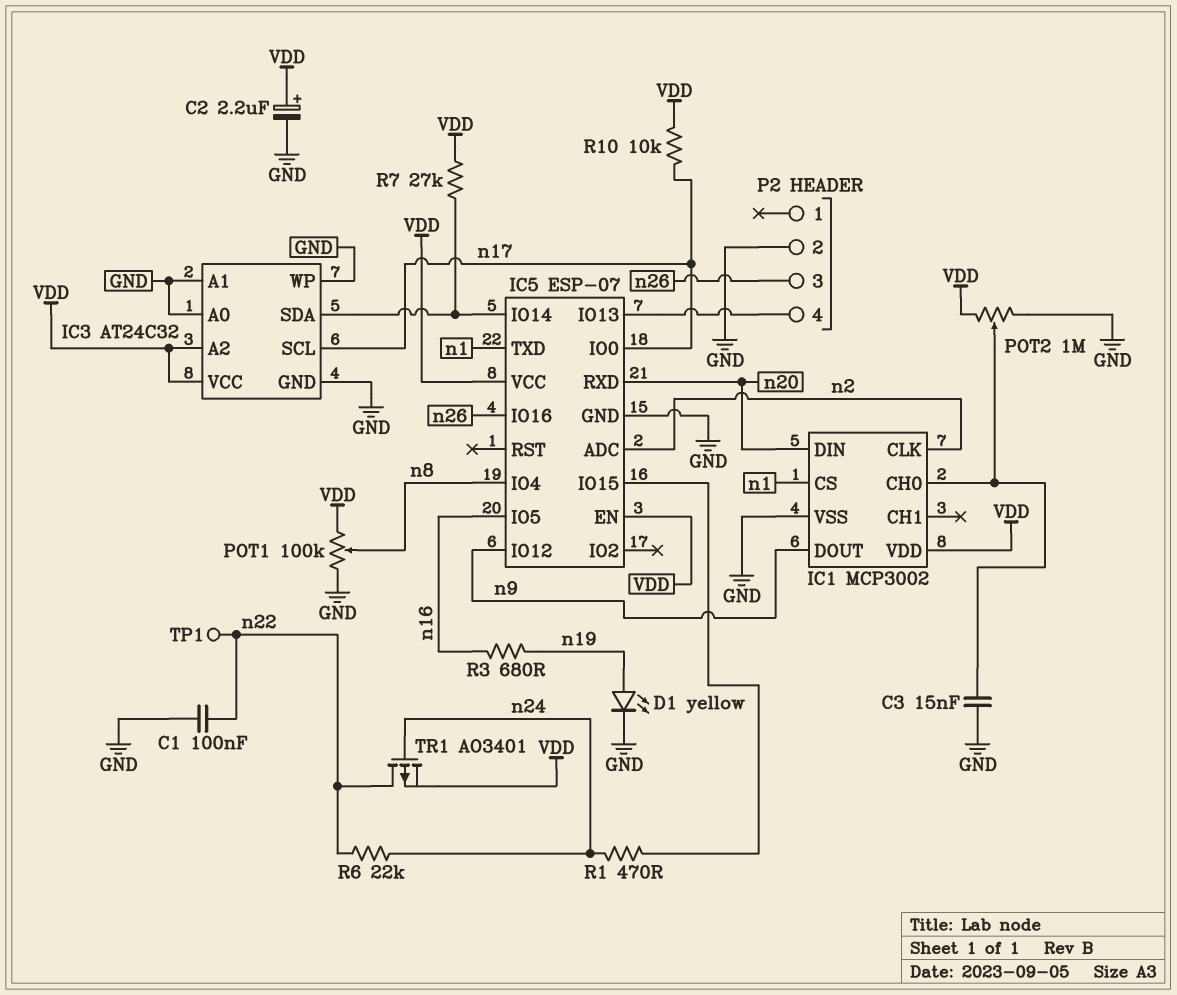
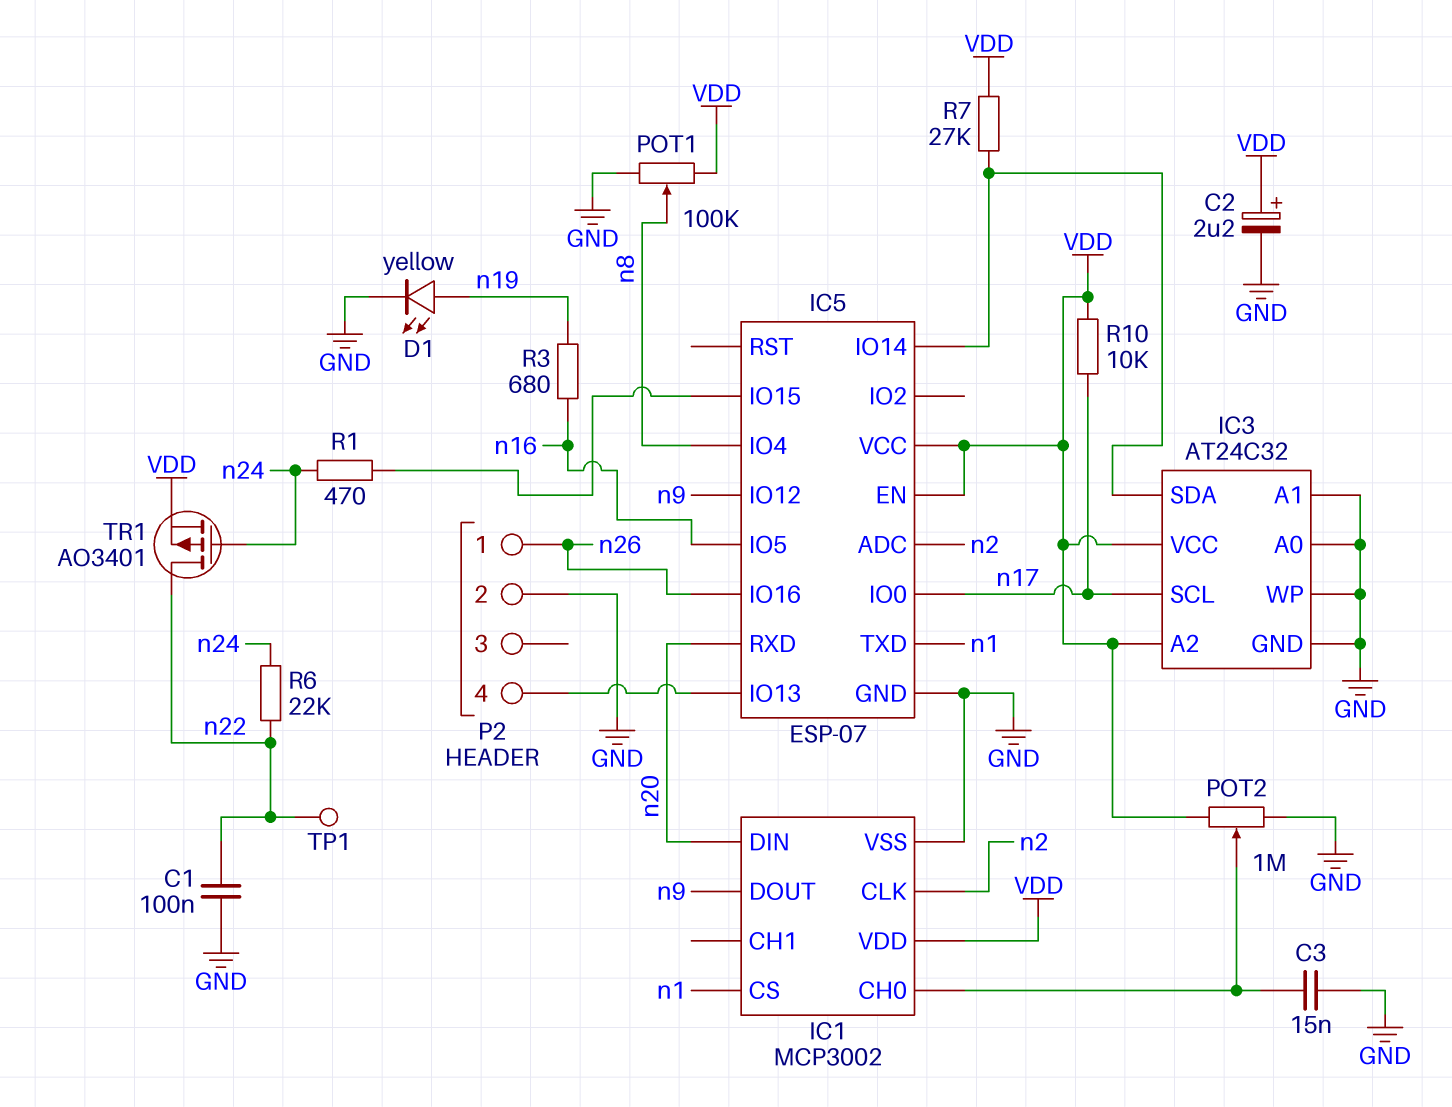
P2 pin 1: none -> n26
P2 pin 3: n26 -> none

